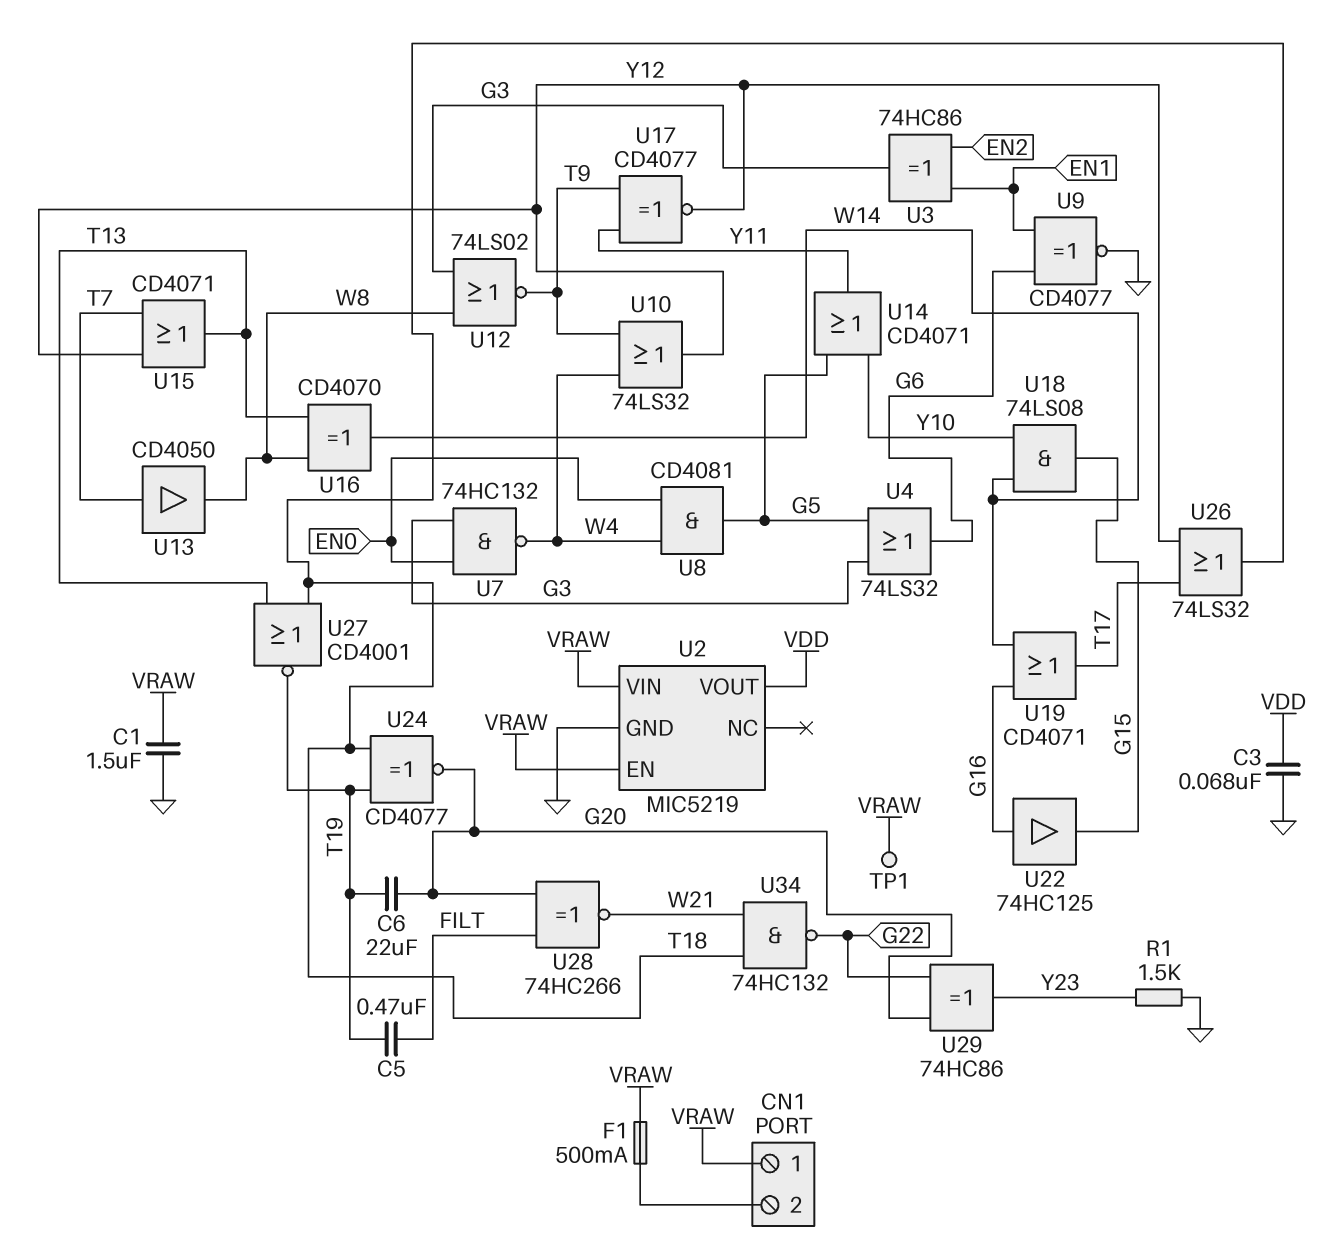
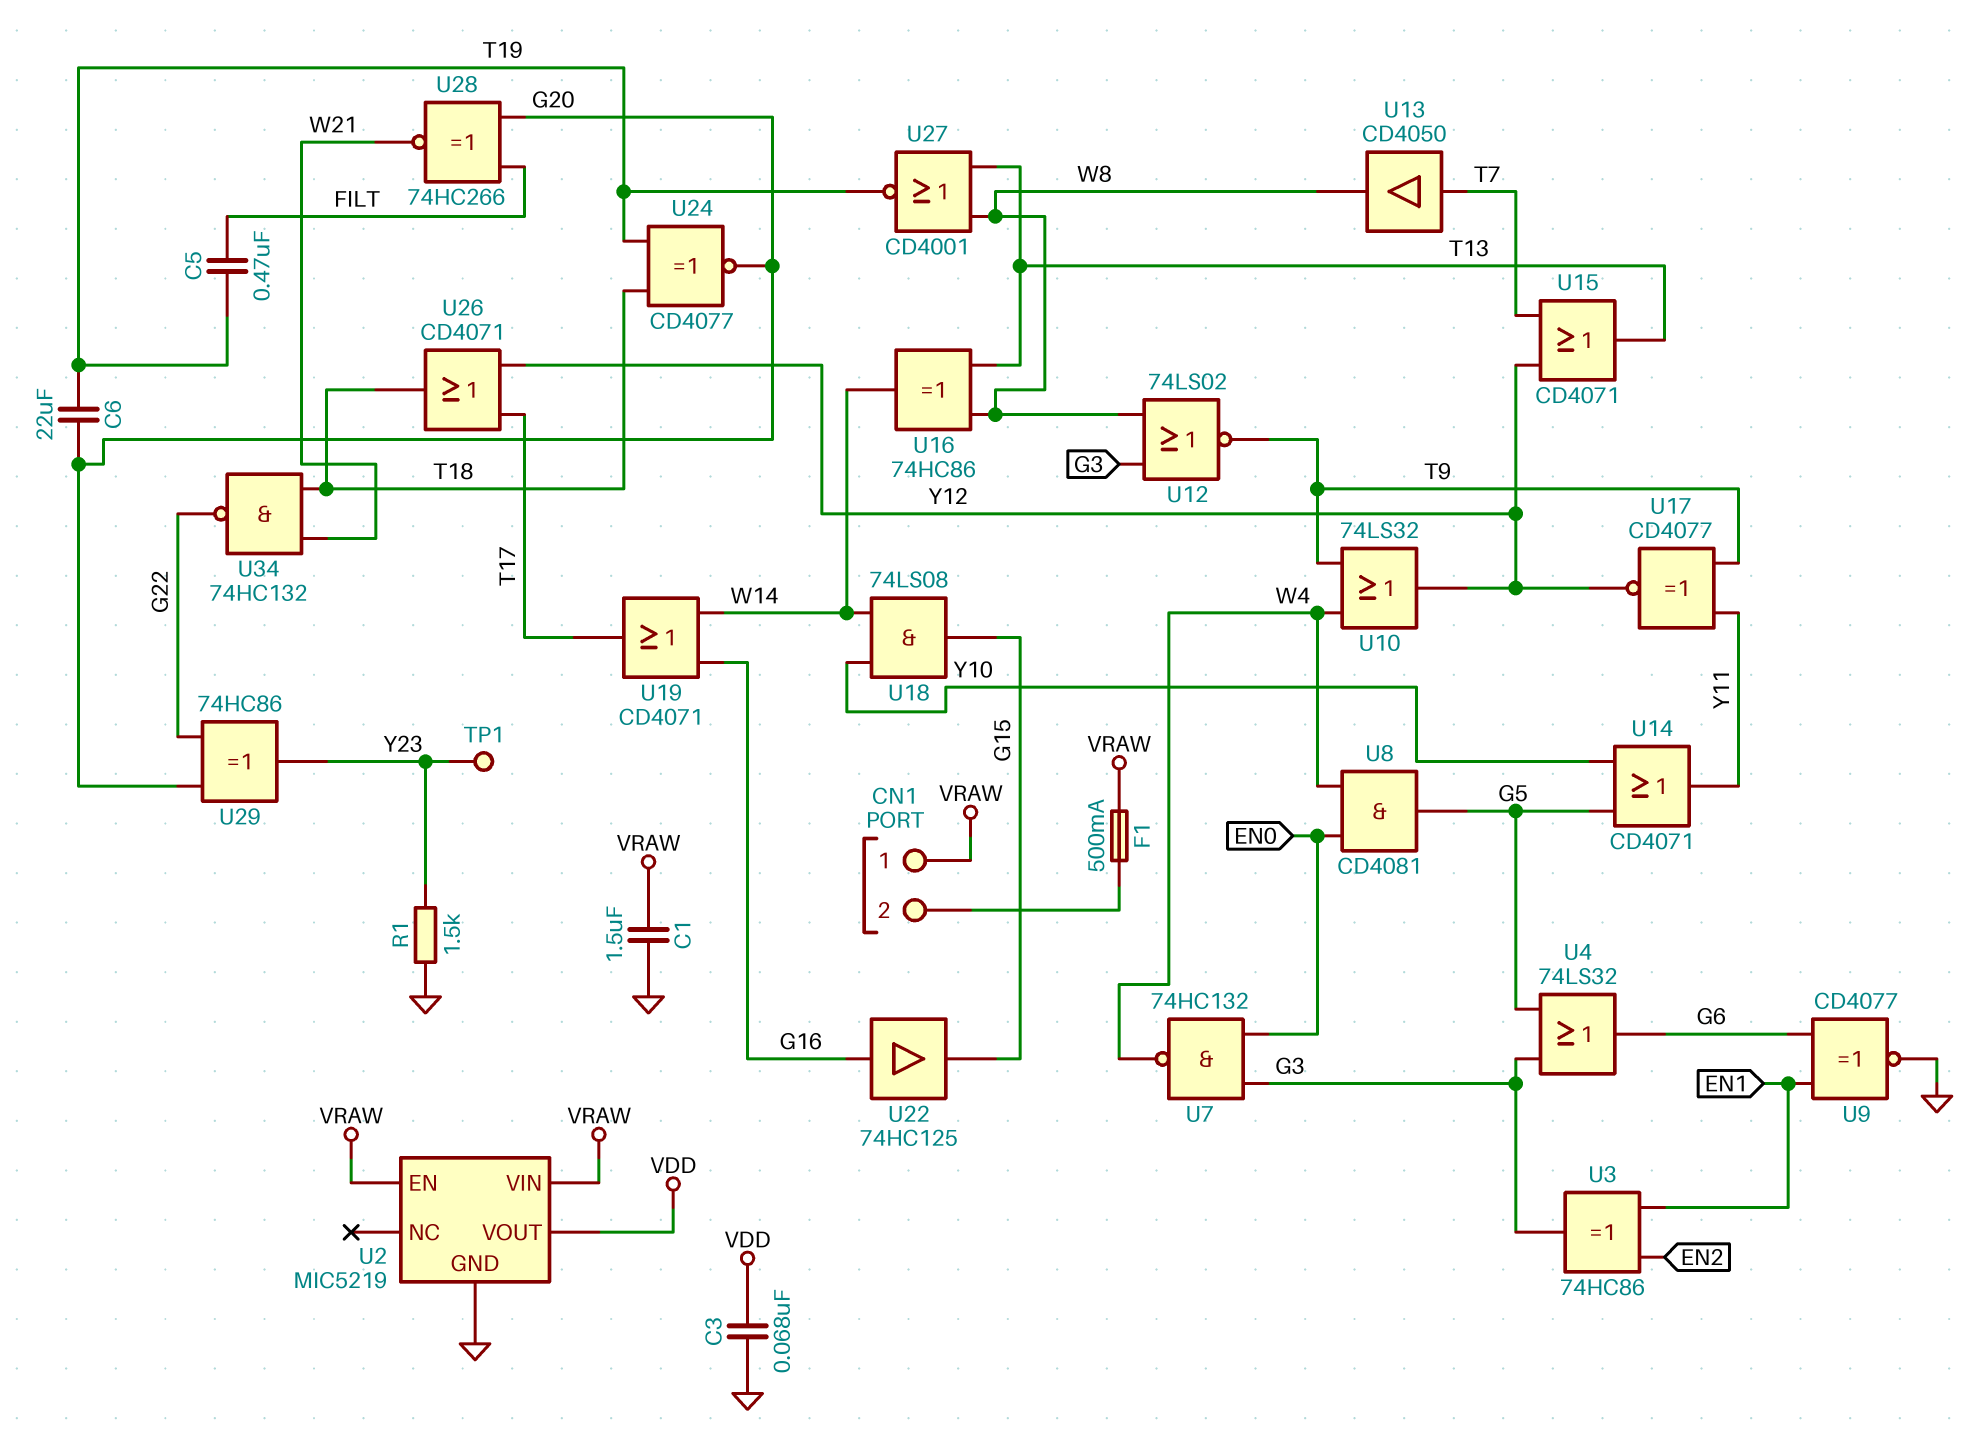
TP1: test point (VRAW) -> test point (Y23)
U16: XOR CD4070 (in T13, in W8, out W14) -> XOR 74HC86 (in T13, in W8, out W14)
U26: OR 74LS32 (in T17, in Y12, out T18) -> OR CD4071 (in T17, in Y12, out T18)
U27: NOR CD4001 (in T13, in T18, out T19) -> NOR CD4001 (in T13, in W8, out T19)

